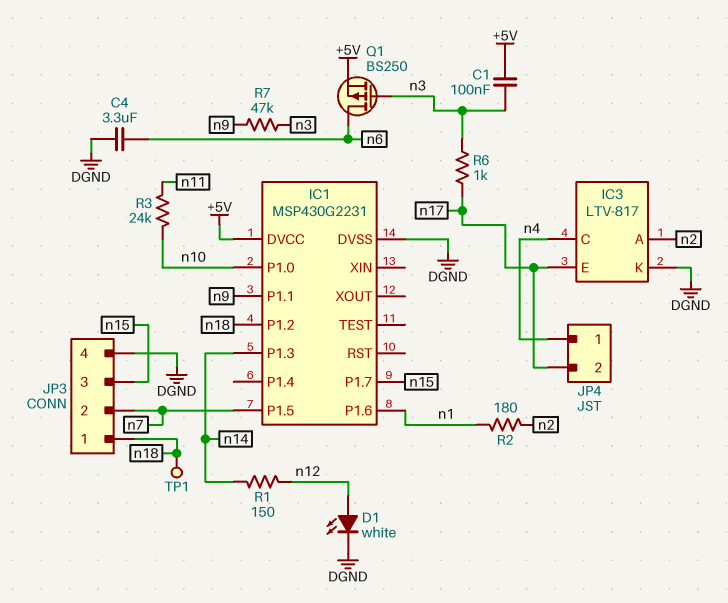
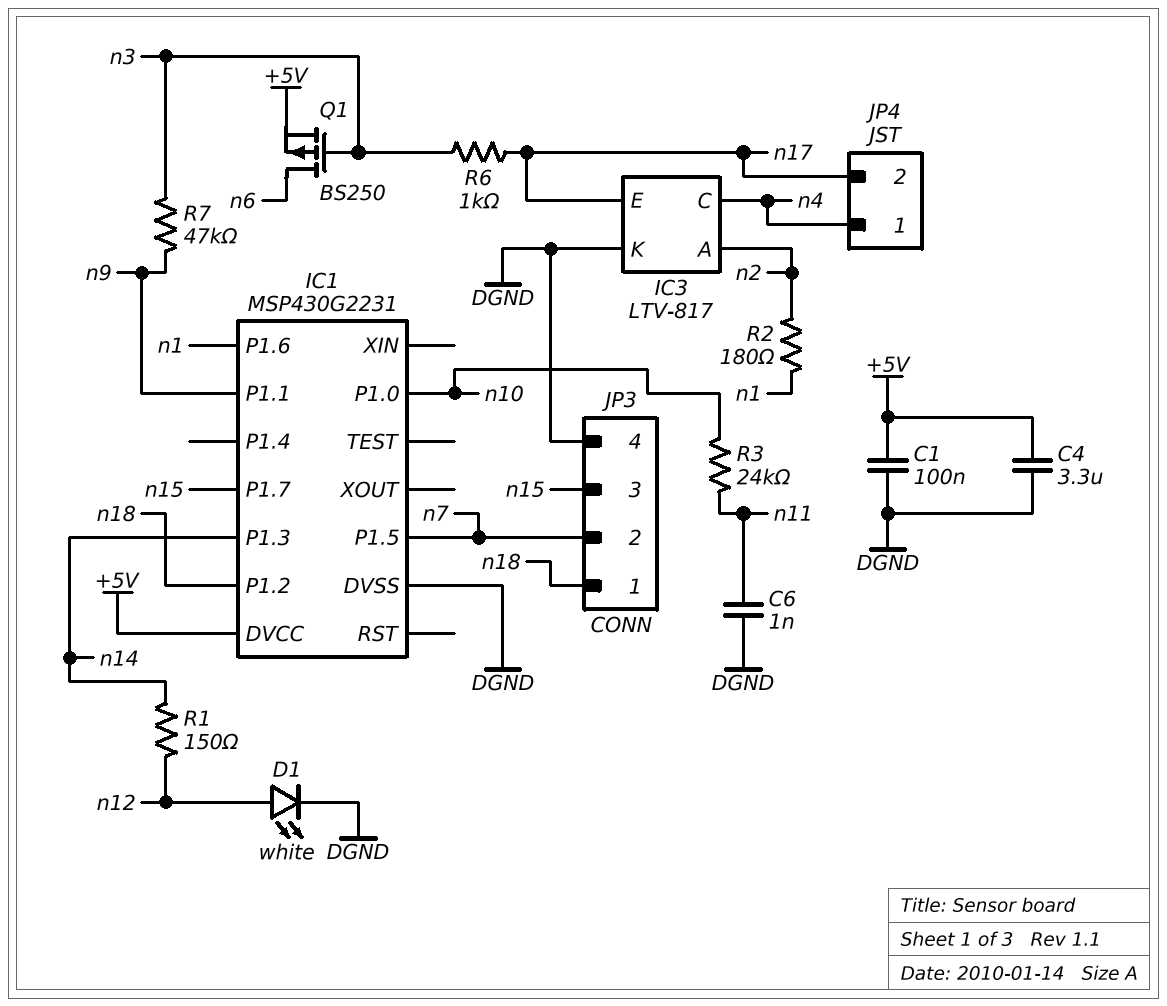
C1: 100nF (+5V, n3) -> 100nF (+5V, DGND)
C4: 3.3uF (DGND, n6) -> 3.3uF (+5V, DGND)
C6: none -> 1nF (DGND, n11)
TP1: test point (n18) -> none

